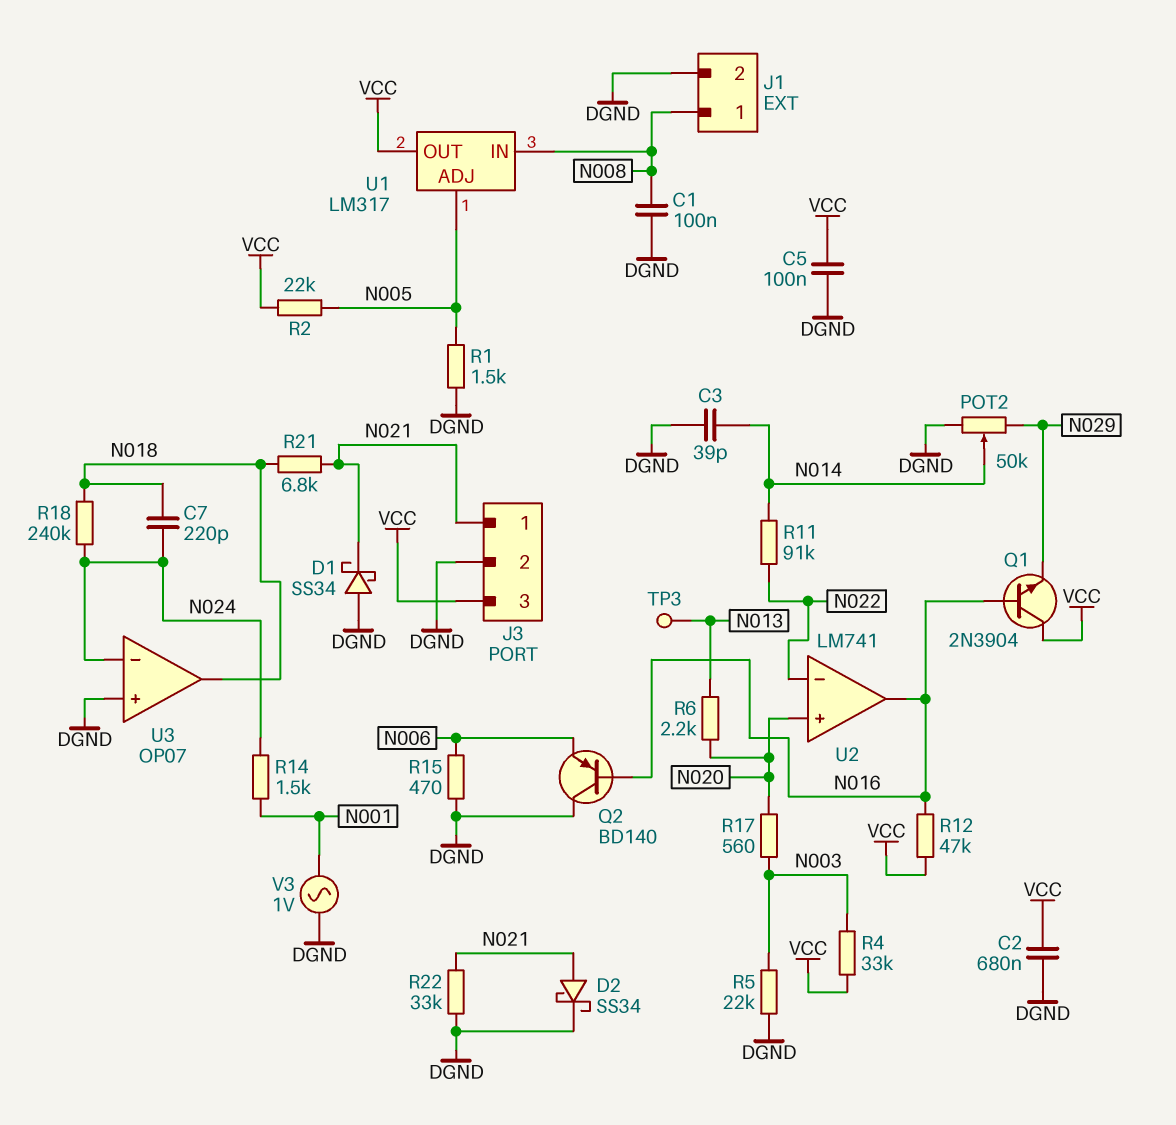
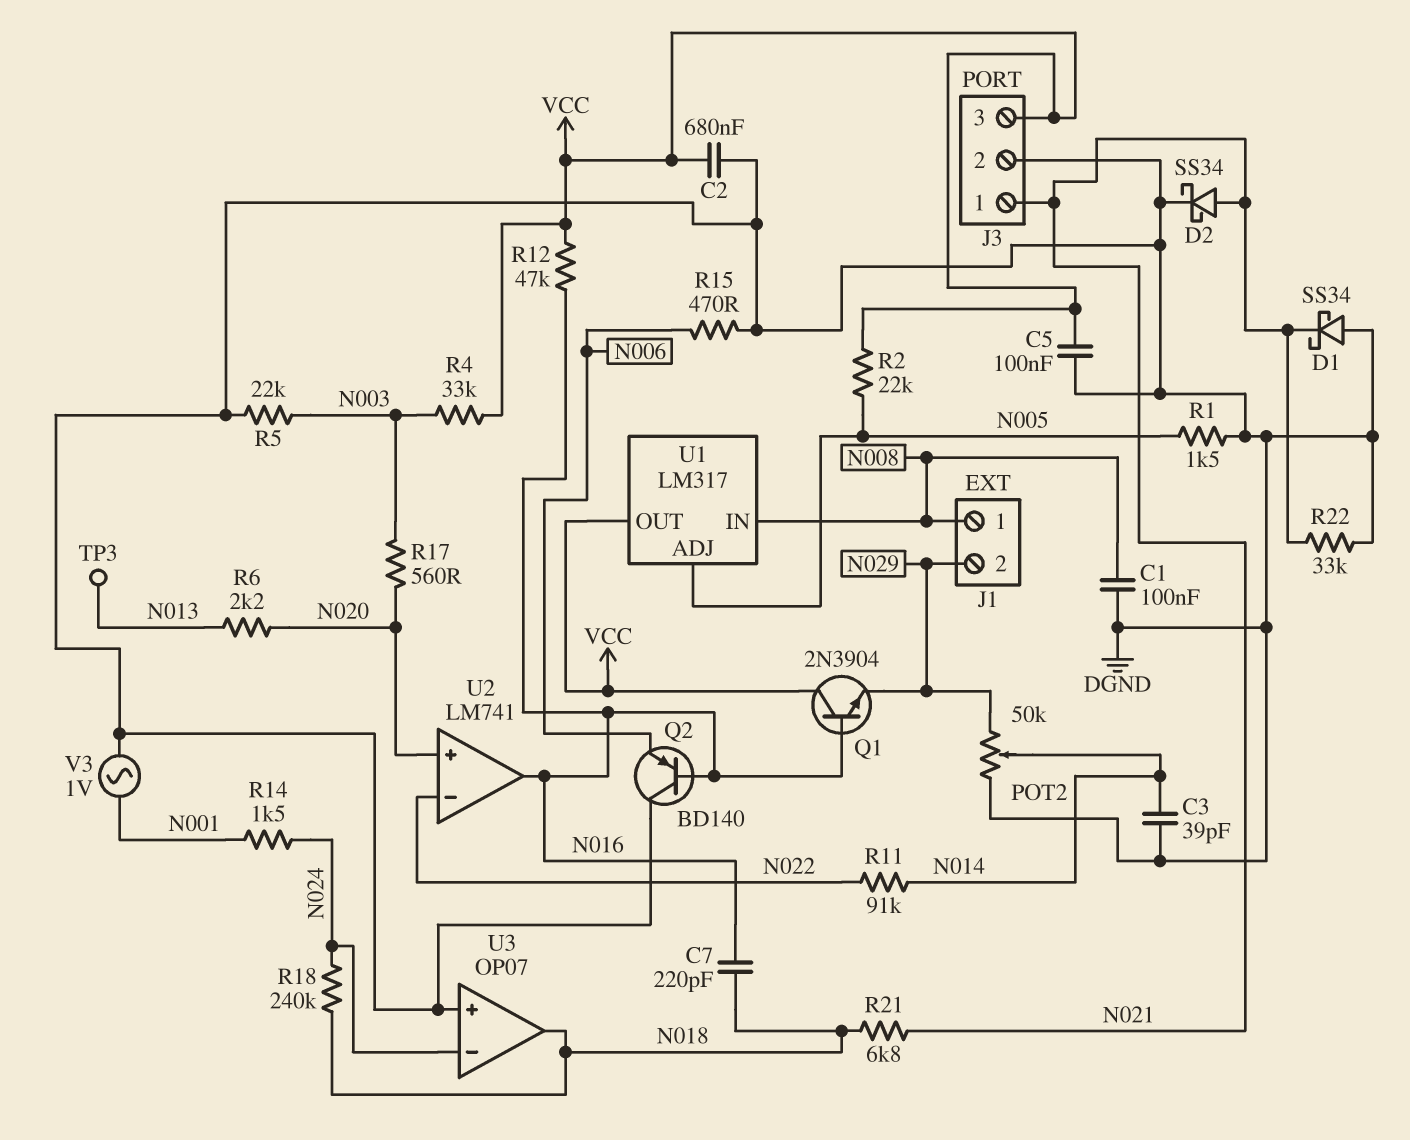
C7: 220pF (N018, N024) -> 220pF (N016, N018)
J1 pin 2: DGND -> N029

